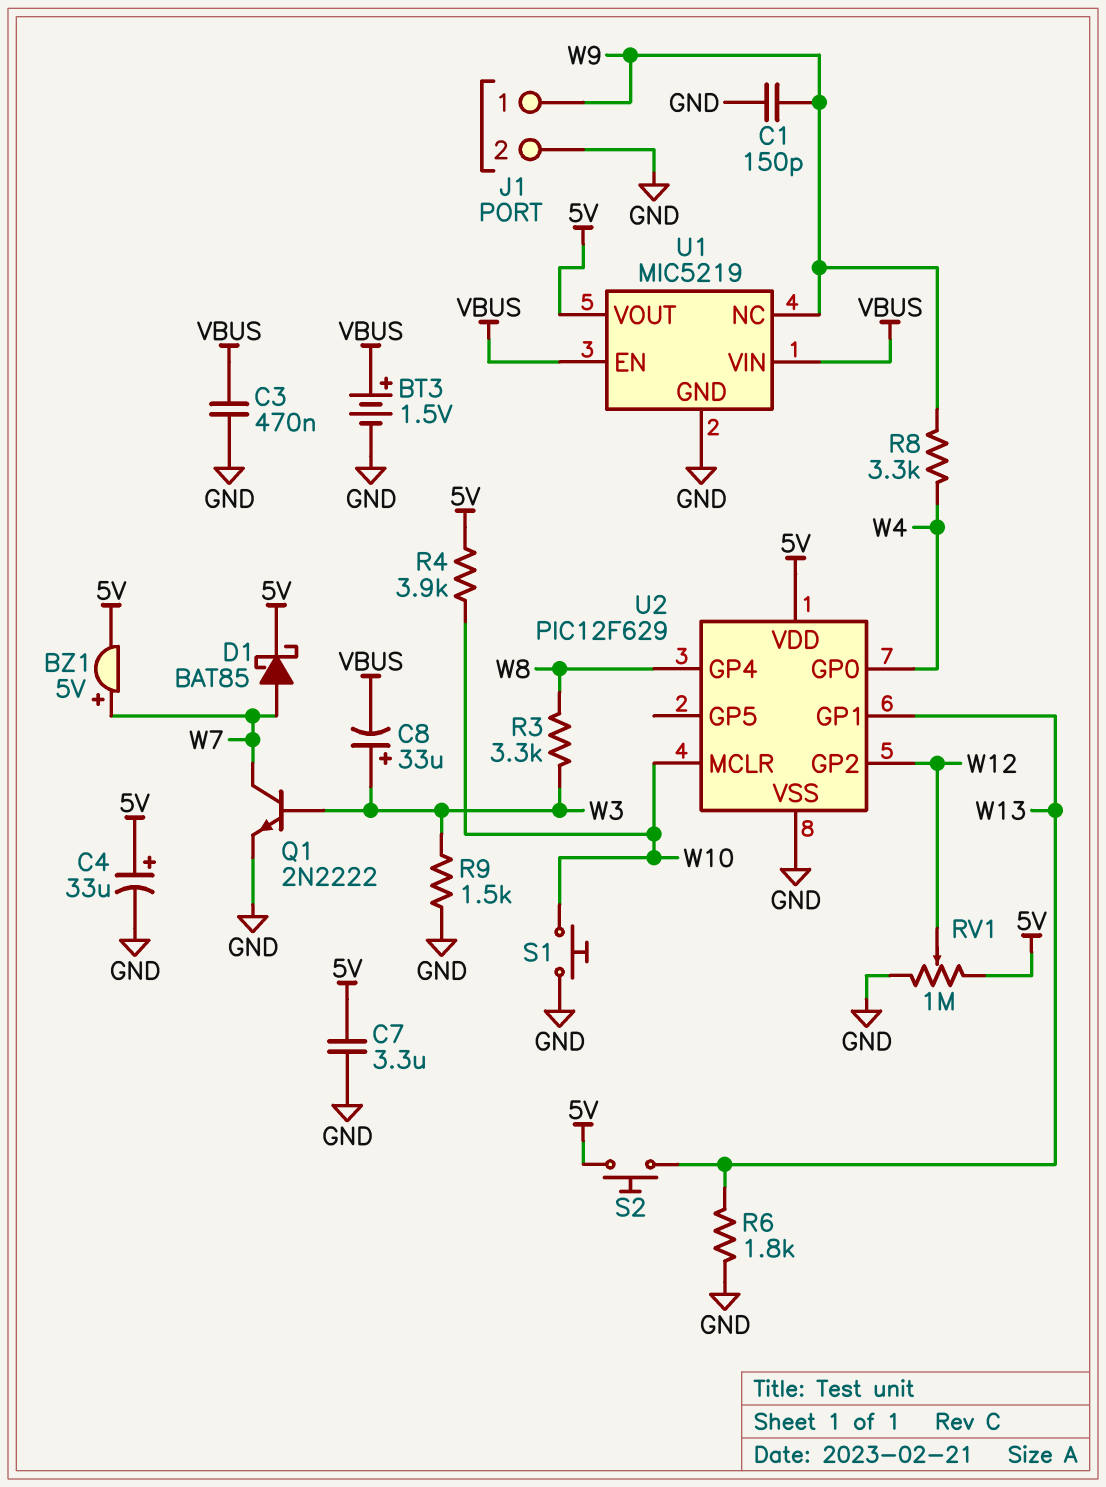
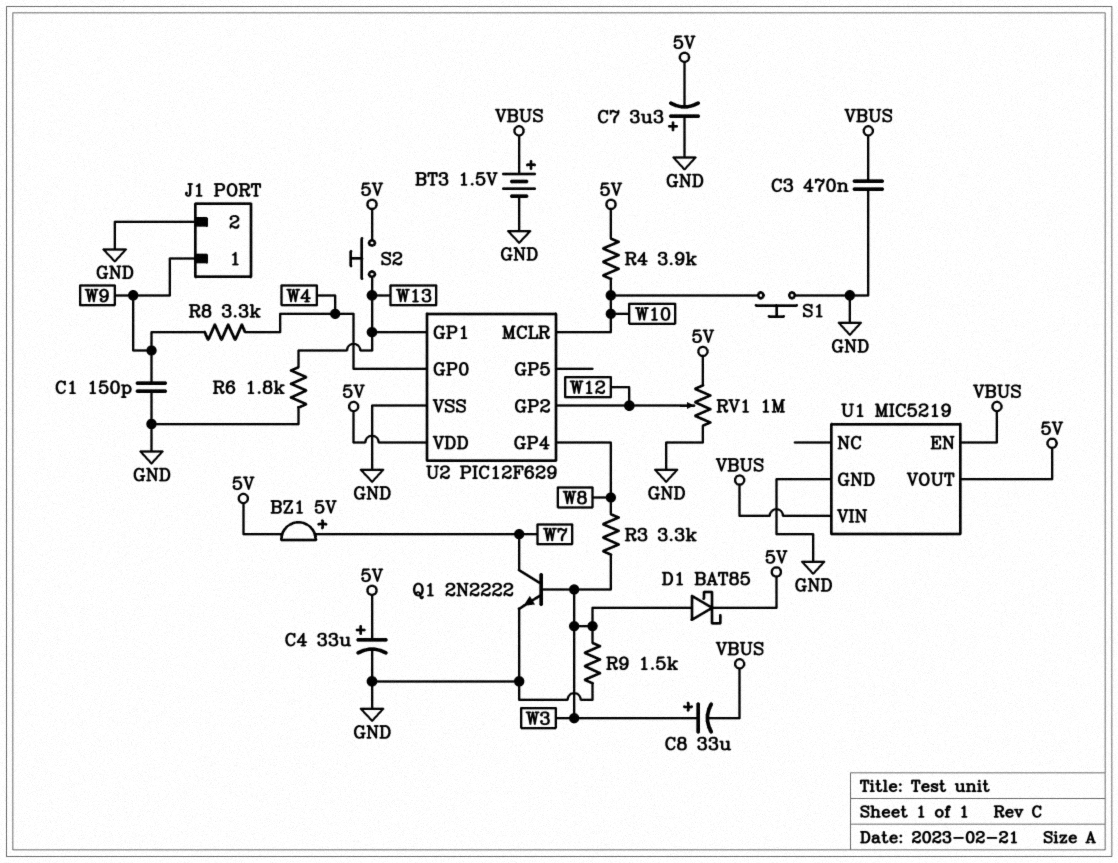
C7: 3.3uF (5V, GND) -> 3.3uF (plus GND, minus 5V)
D1: schottky BAT85 (A W7, K 5V) -> schottky BAT85 (A W3, K 5V)
U1 pin NC: W9 -> none

